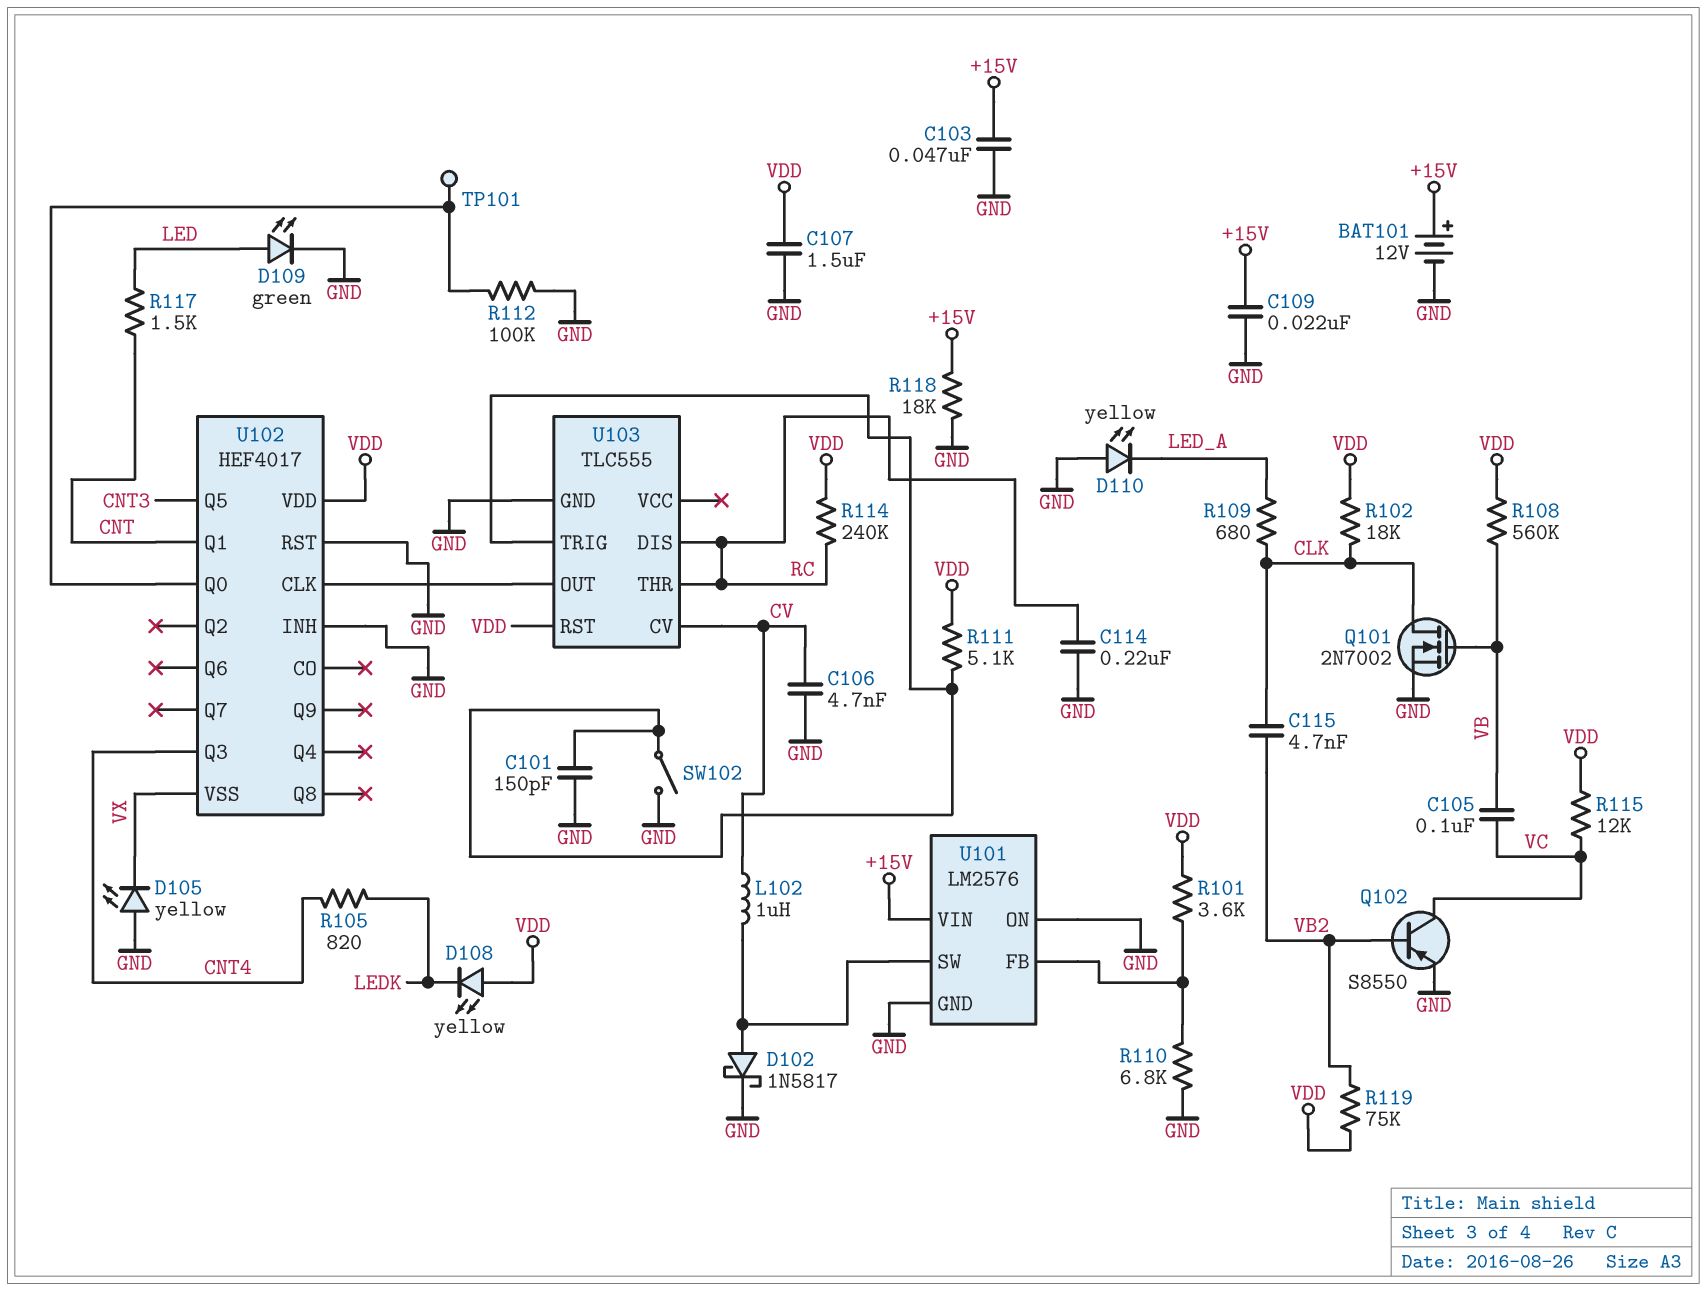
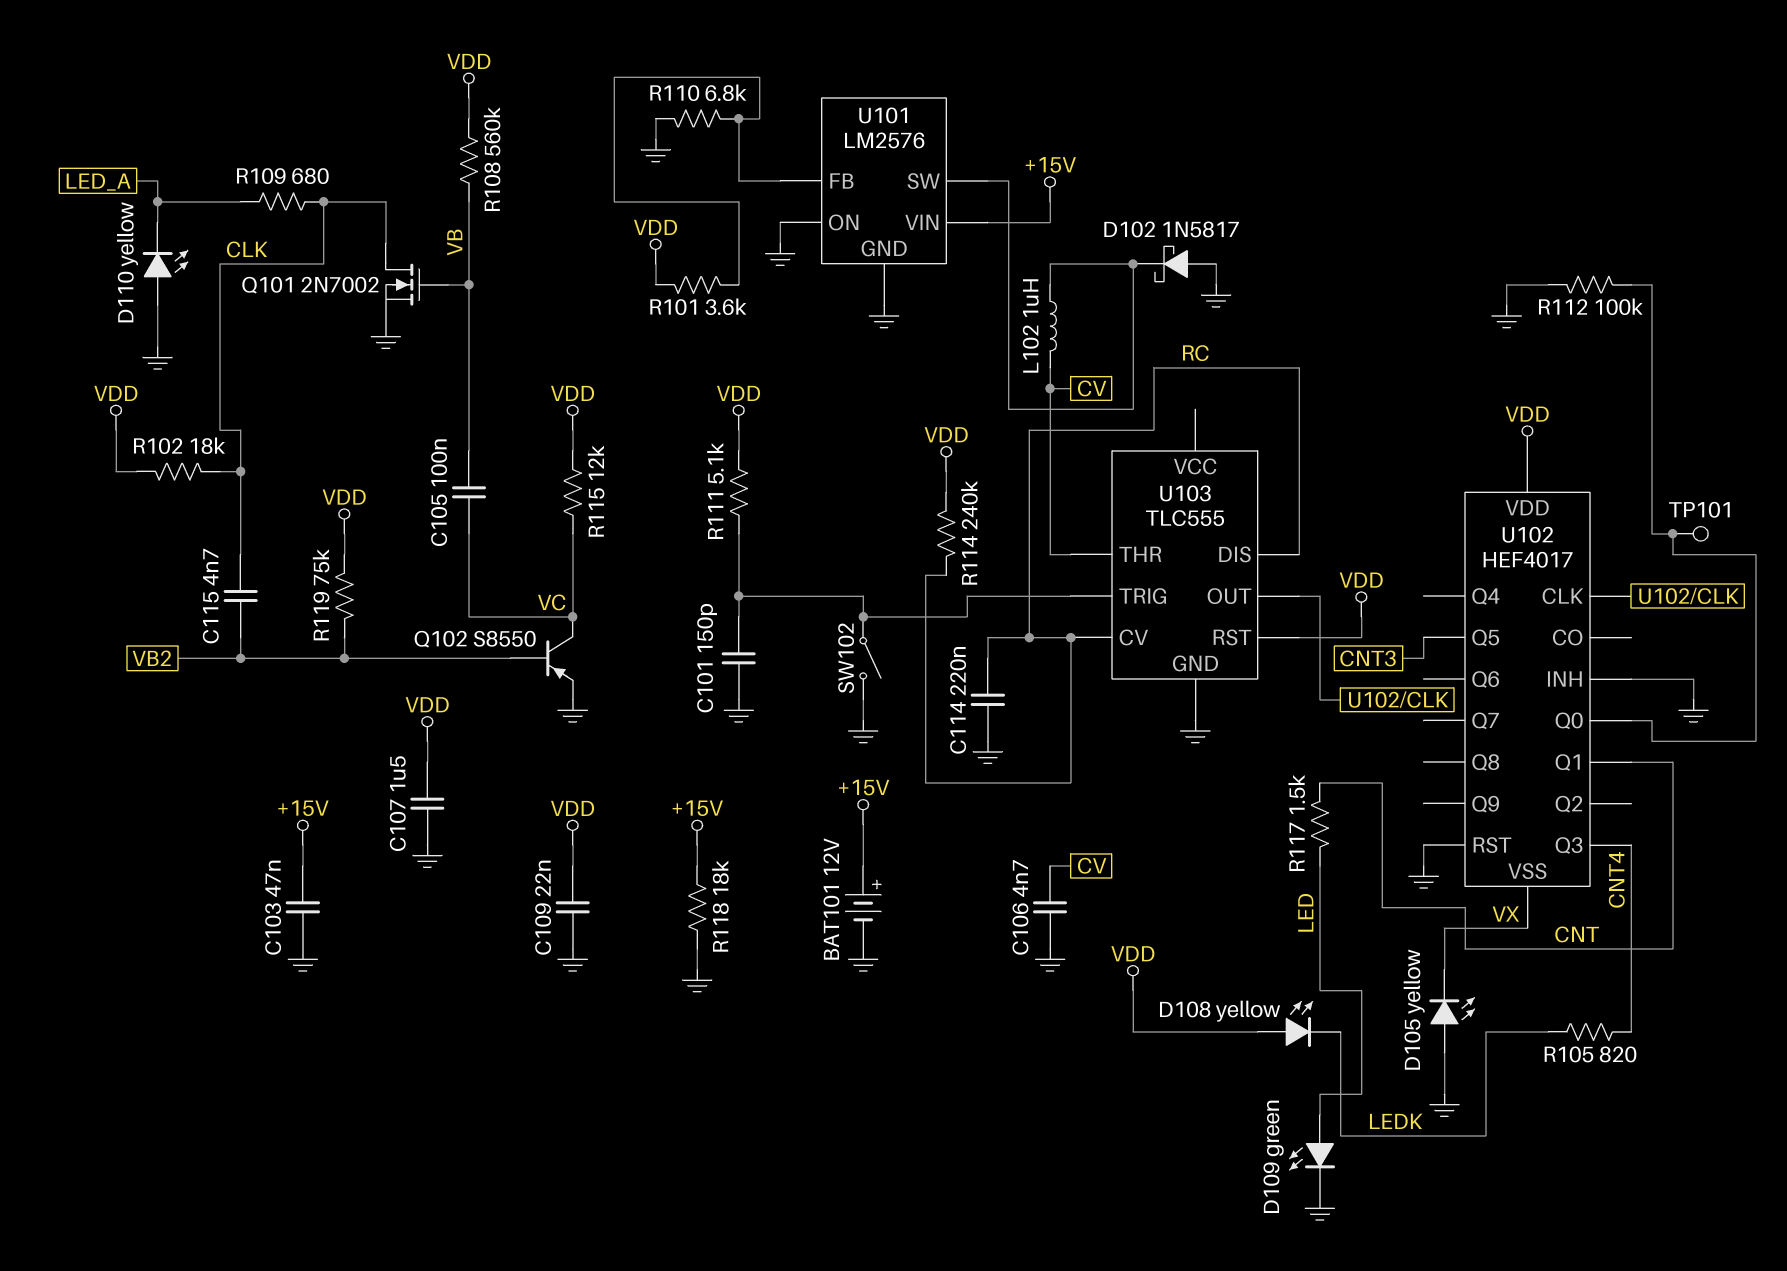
C109: 22nF (+15V, GND) -> 22nF (GND, VDD)
D102: schottky 1N5817 (A U101/SW, K GND) -> schottky 1N5817 (A GND, K U101/SW)
U103 pin CV: CV -> RC
U103 pin THR: RC -> CV

